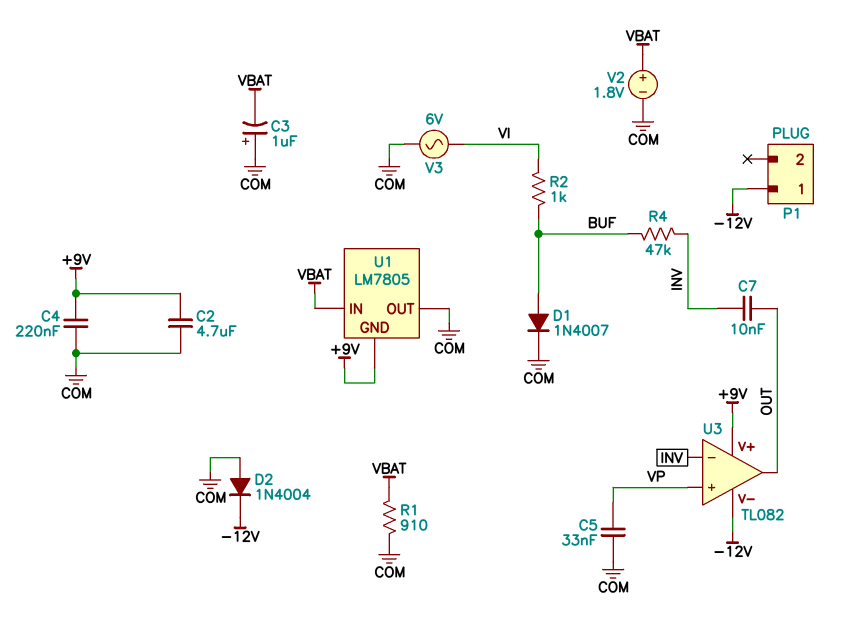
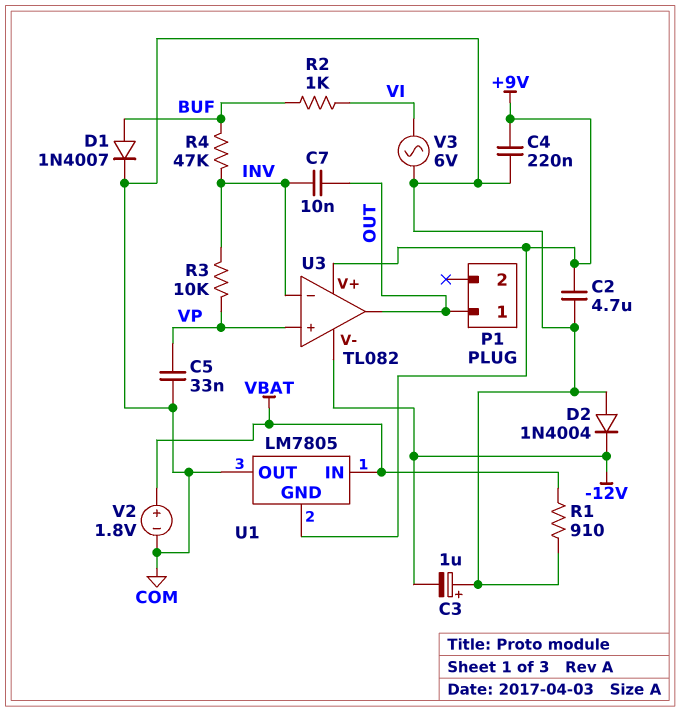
C3: 1uF (plus COM, minus VBAT) -> 1uF (plus COM, minus -12V)
P1 pin 1: -12V -> OUT
R3: none -> 10k (INV, VP)

